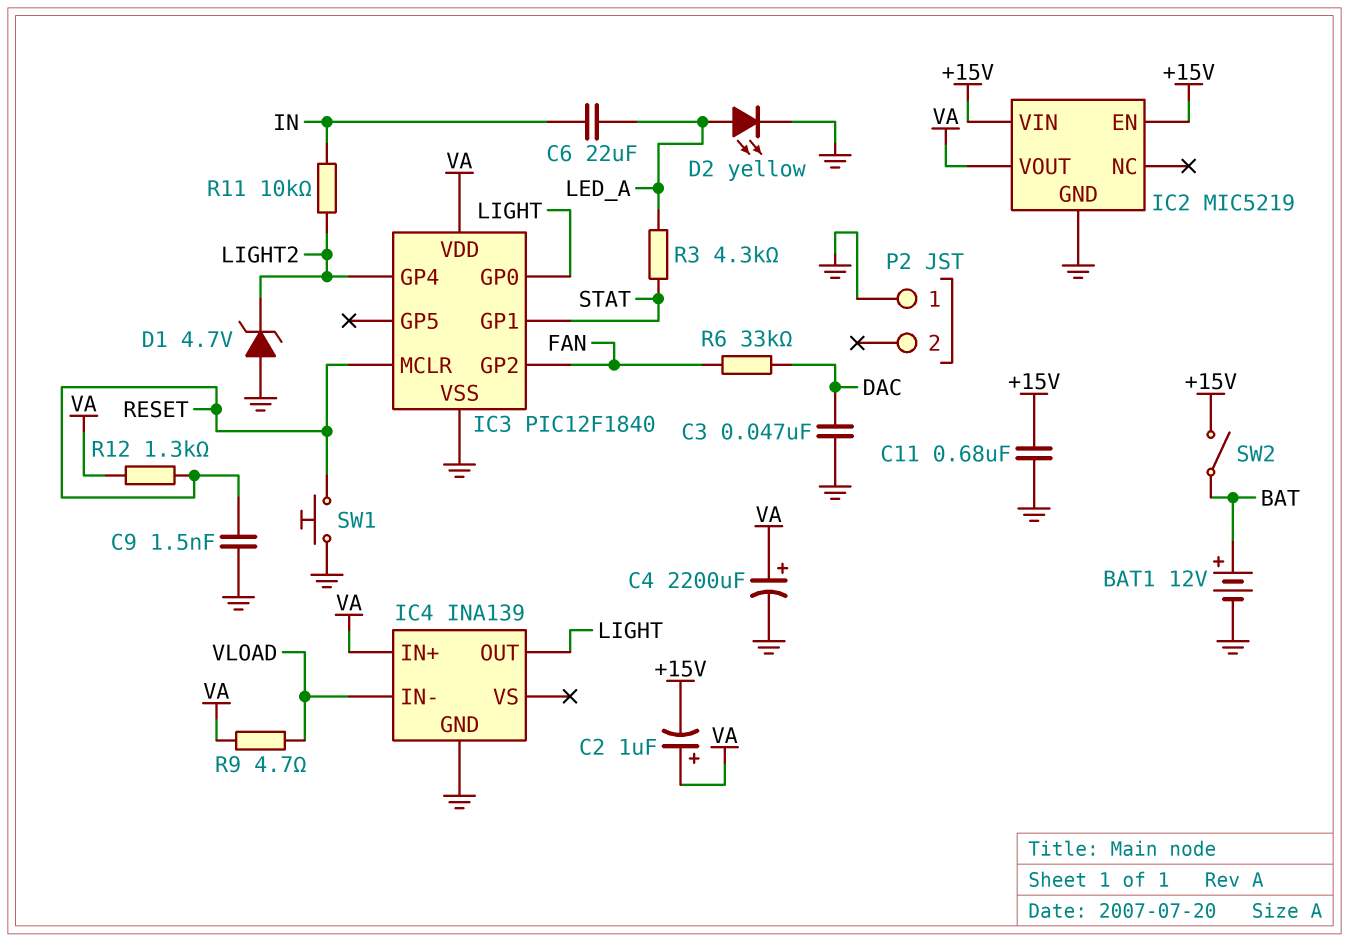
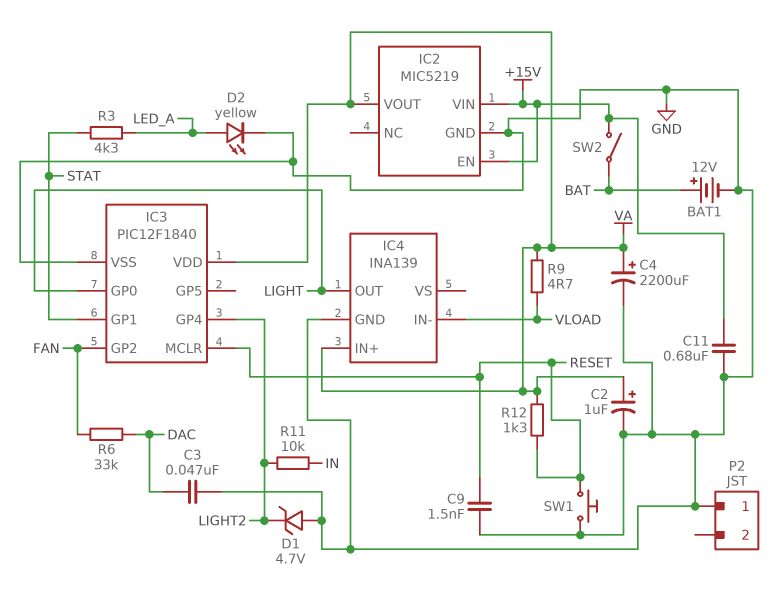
C2: 1uF (plus VA, minus +15V) -> 1uF (plus VA, minus GND)
C6: 22uF (IN, LED_A) -> none

